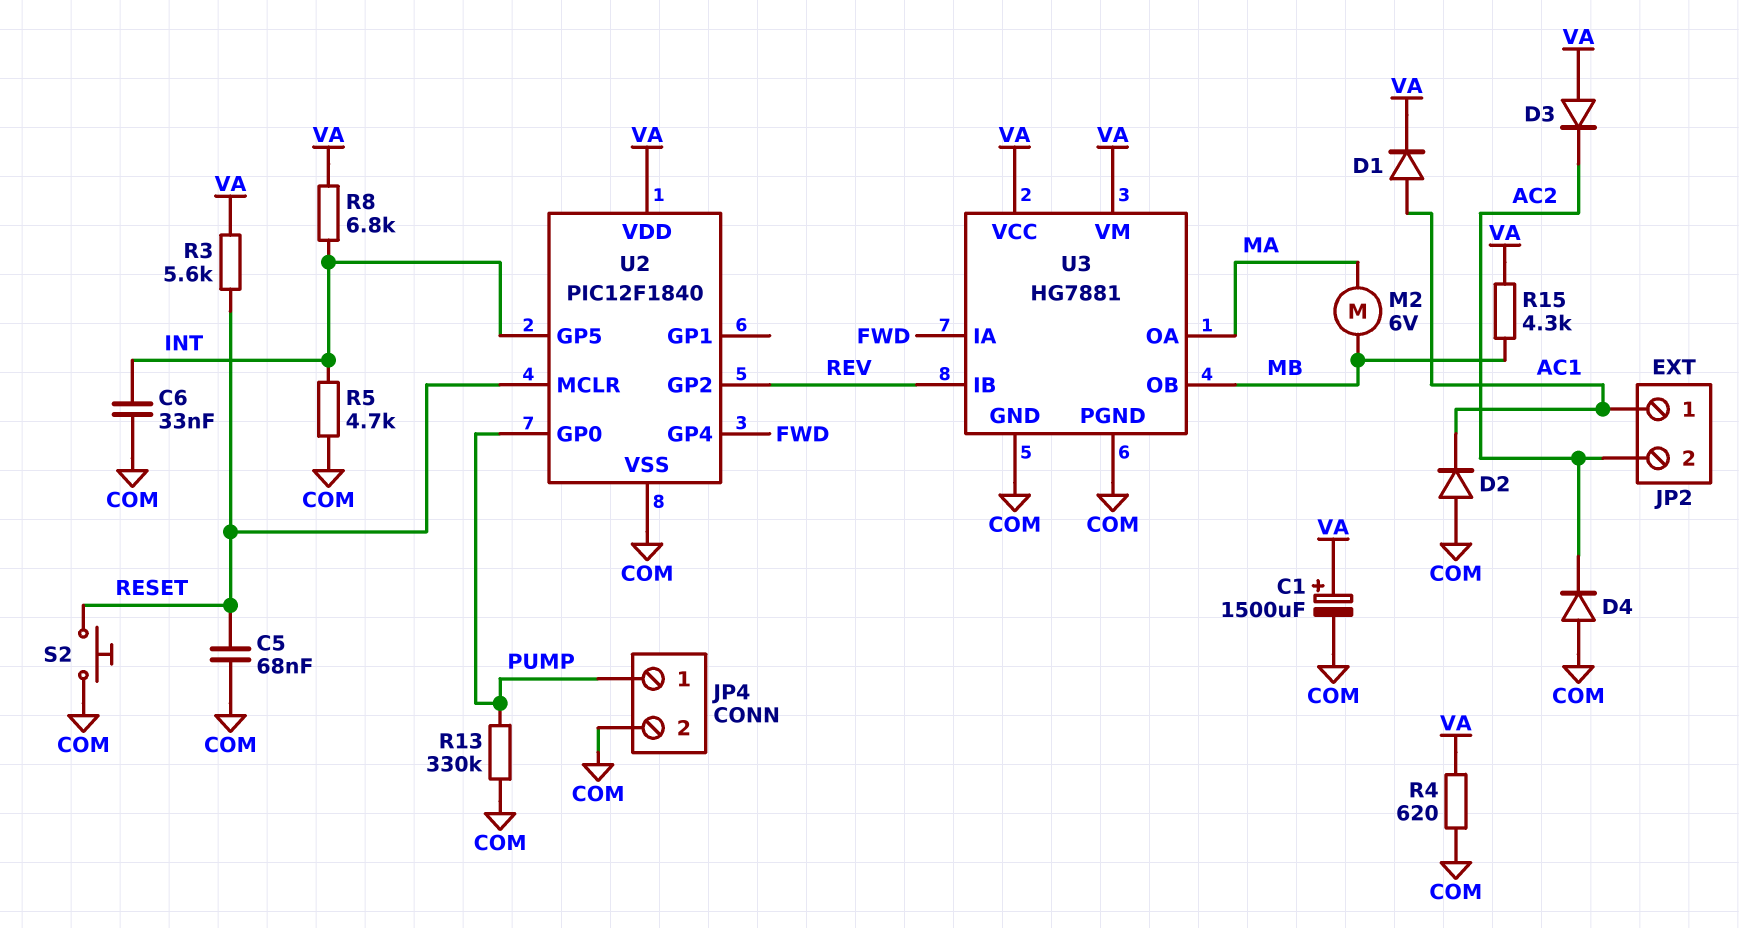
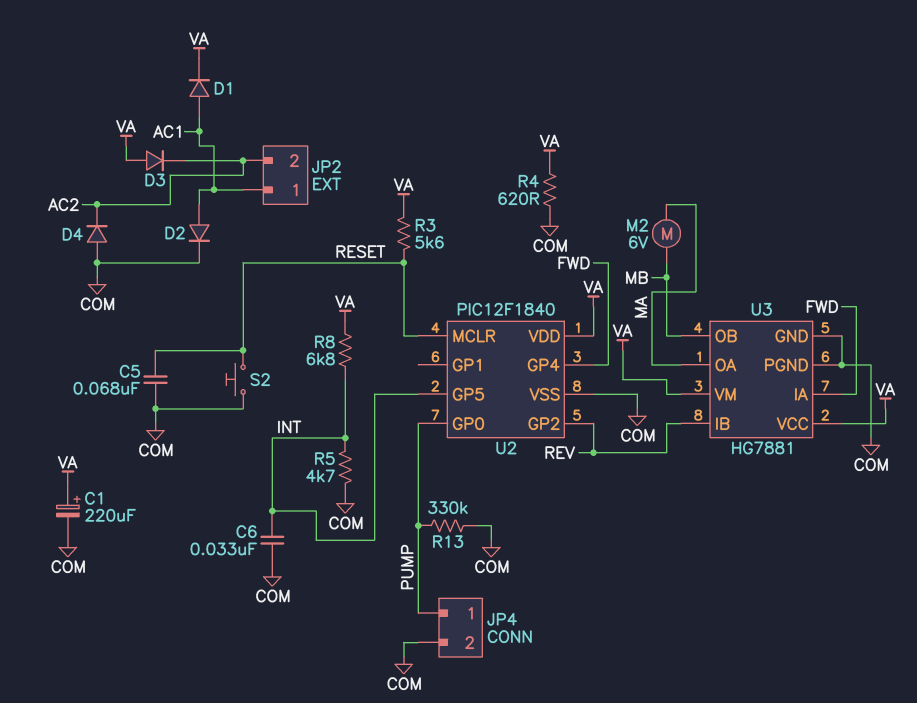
C1: 1500uF (plus VA, minus COM) -> 220uF (plus VA, minus COM)
D2: diode (A COM, K AC1) -> diode (A AC1, K COM)
R15: 4.3k (MB, VA) -> none

